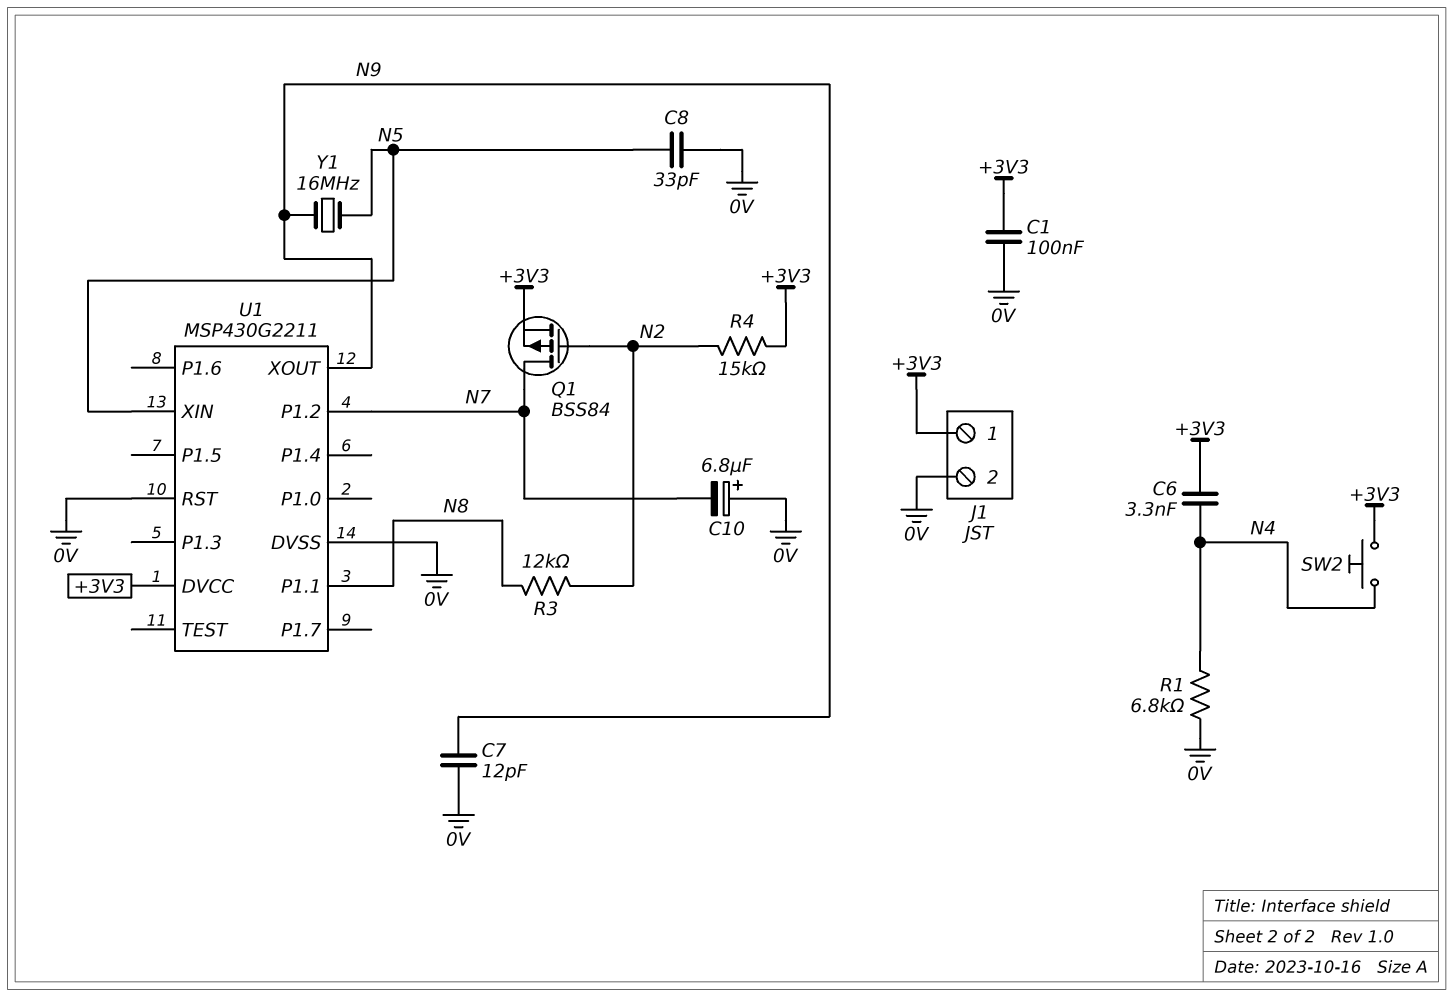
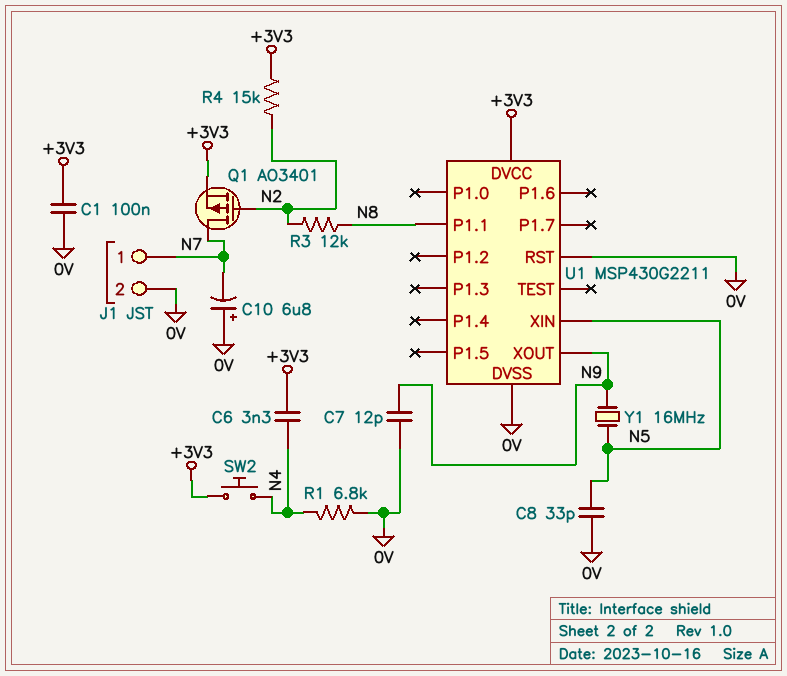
J1 pin 1: +3V3 -> N7
Q1: PMOS BSS84 (G N2, D N7, S +3V3) -> PMOS AO3401 (G N2, D N7, S +3V3)
U1 pin P1.2: N7 -> none

